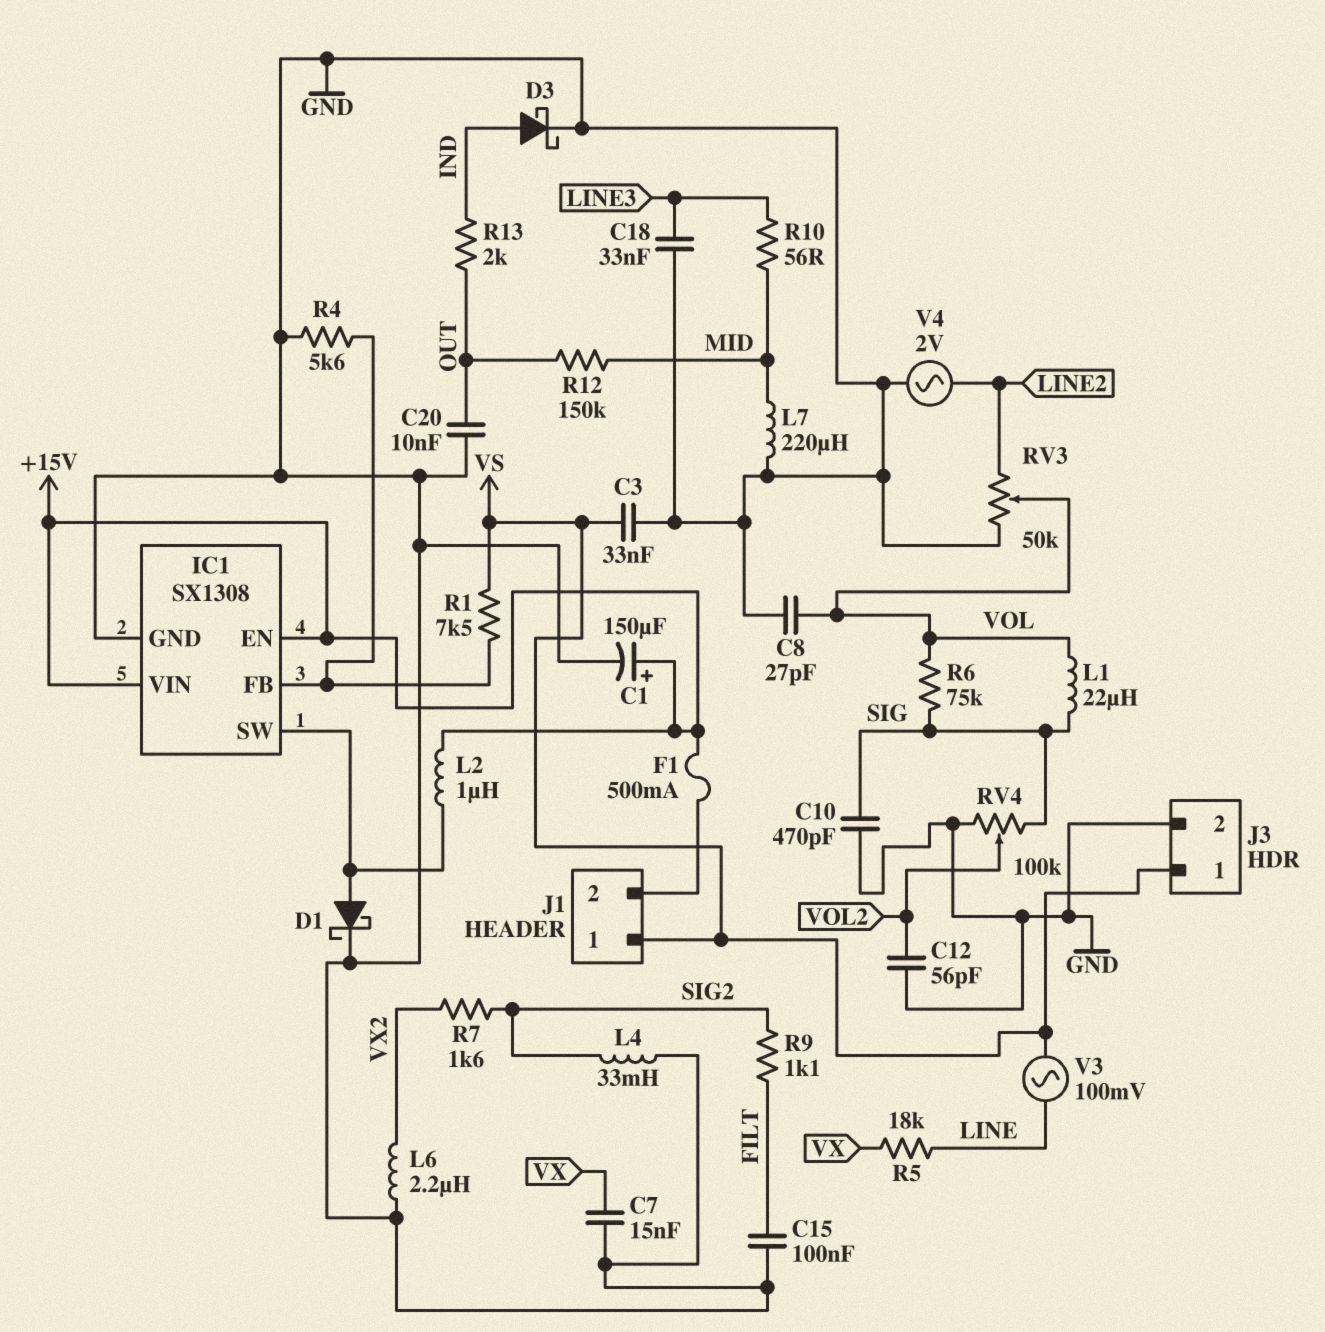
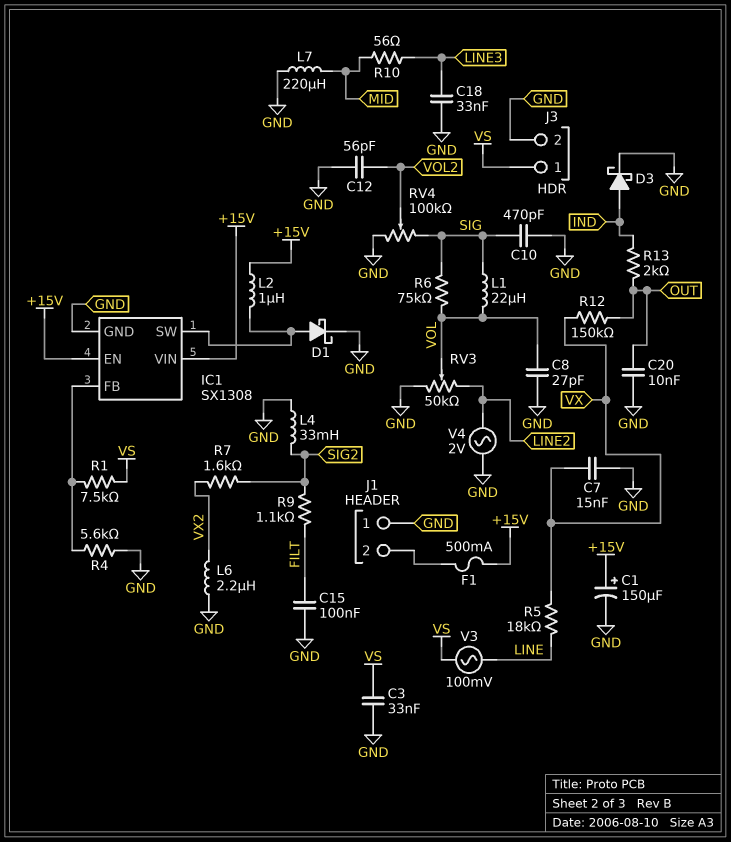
J1 pin 1: VS -> GND
R12: 150k (MID, OUT) -> 150k (OUT, VX)

